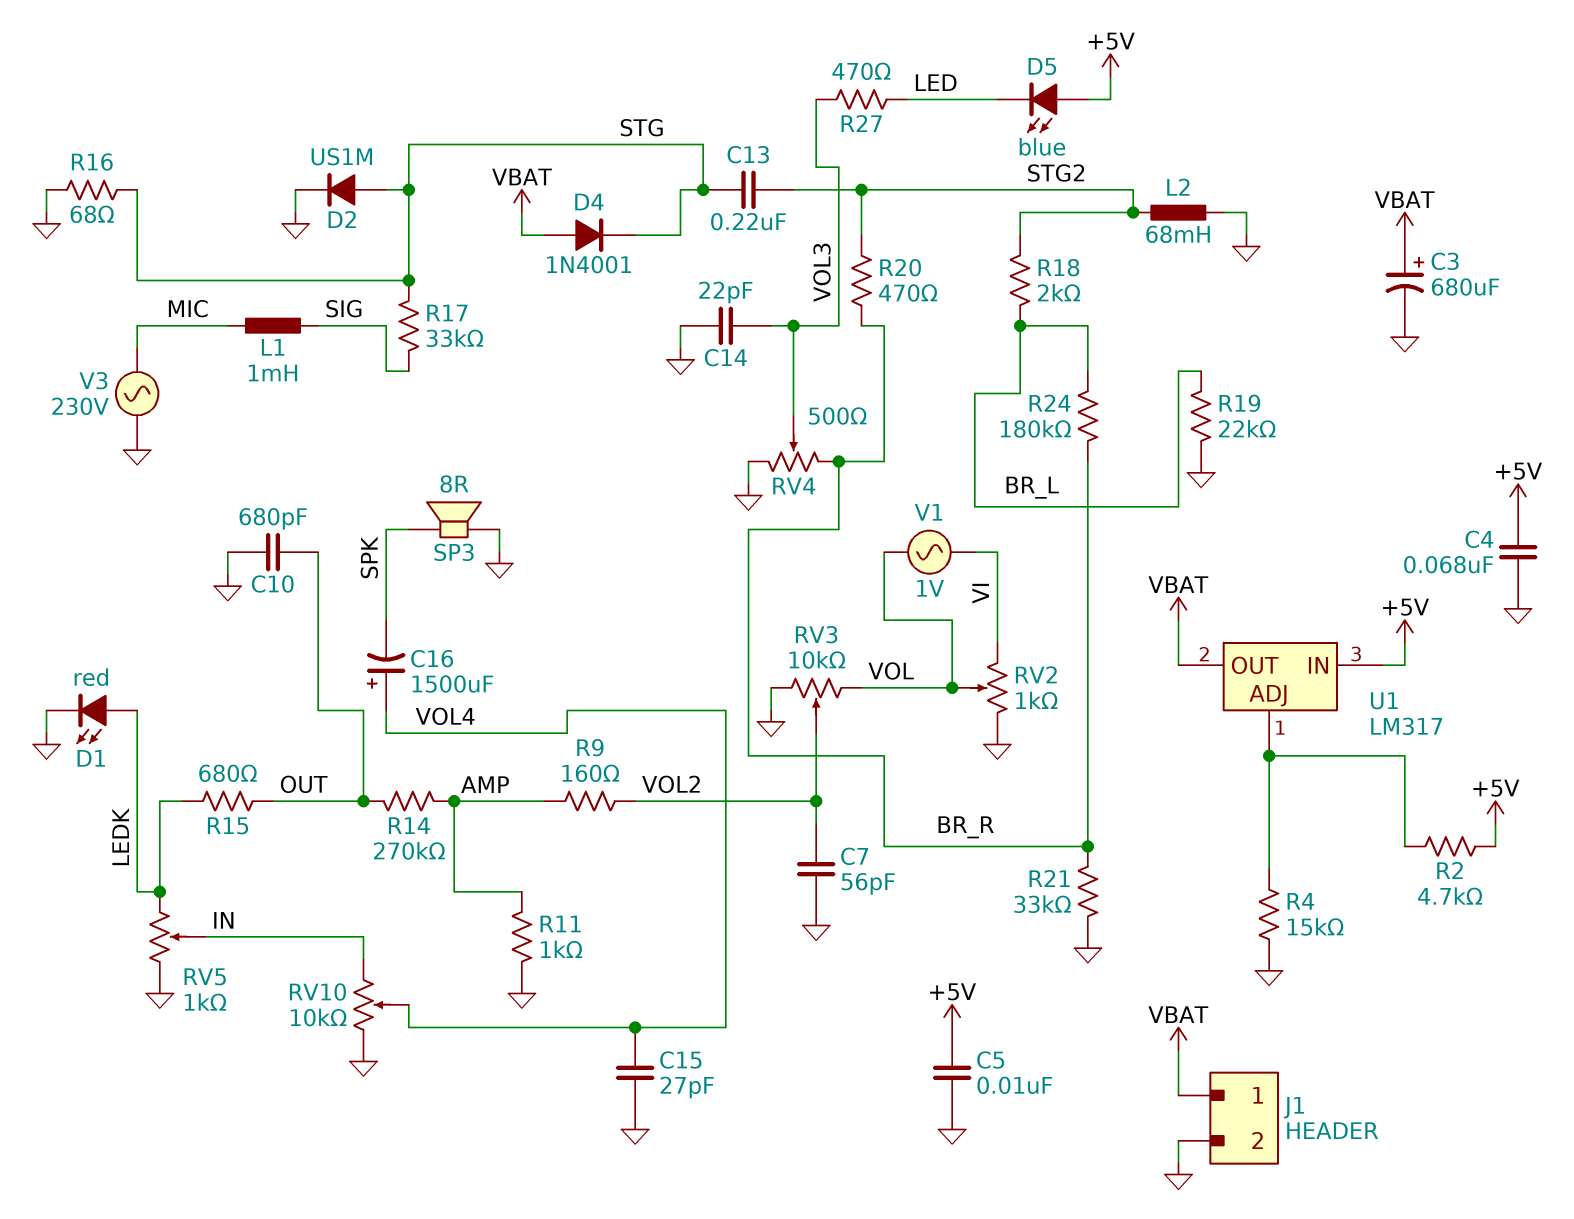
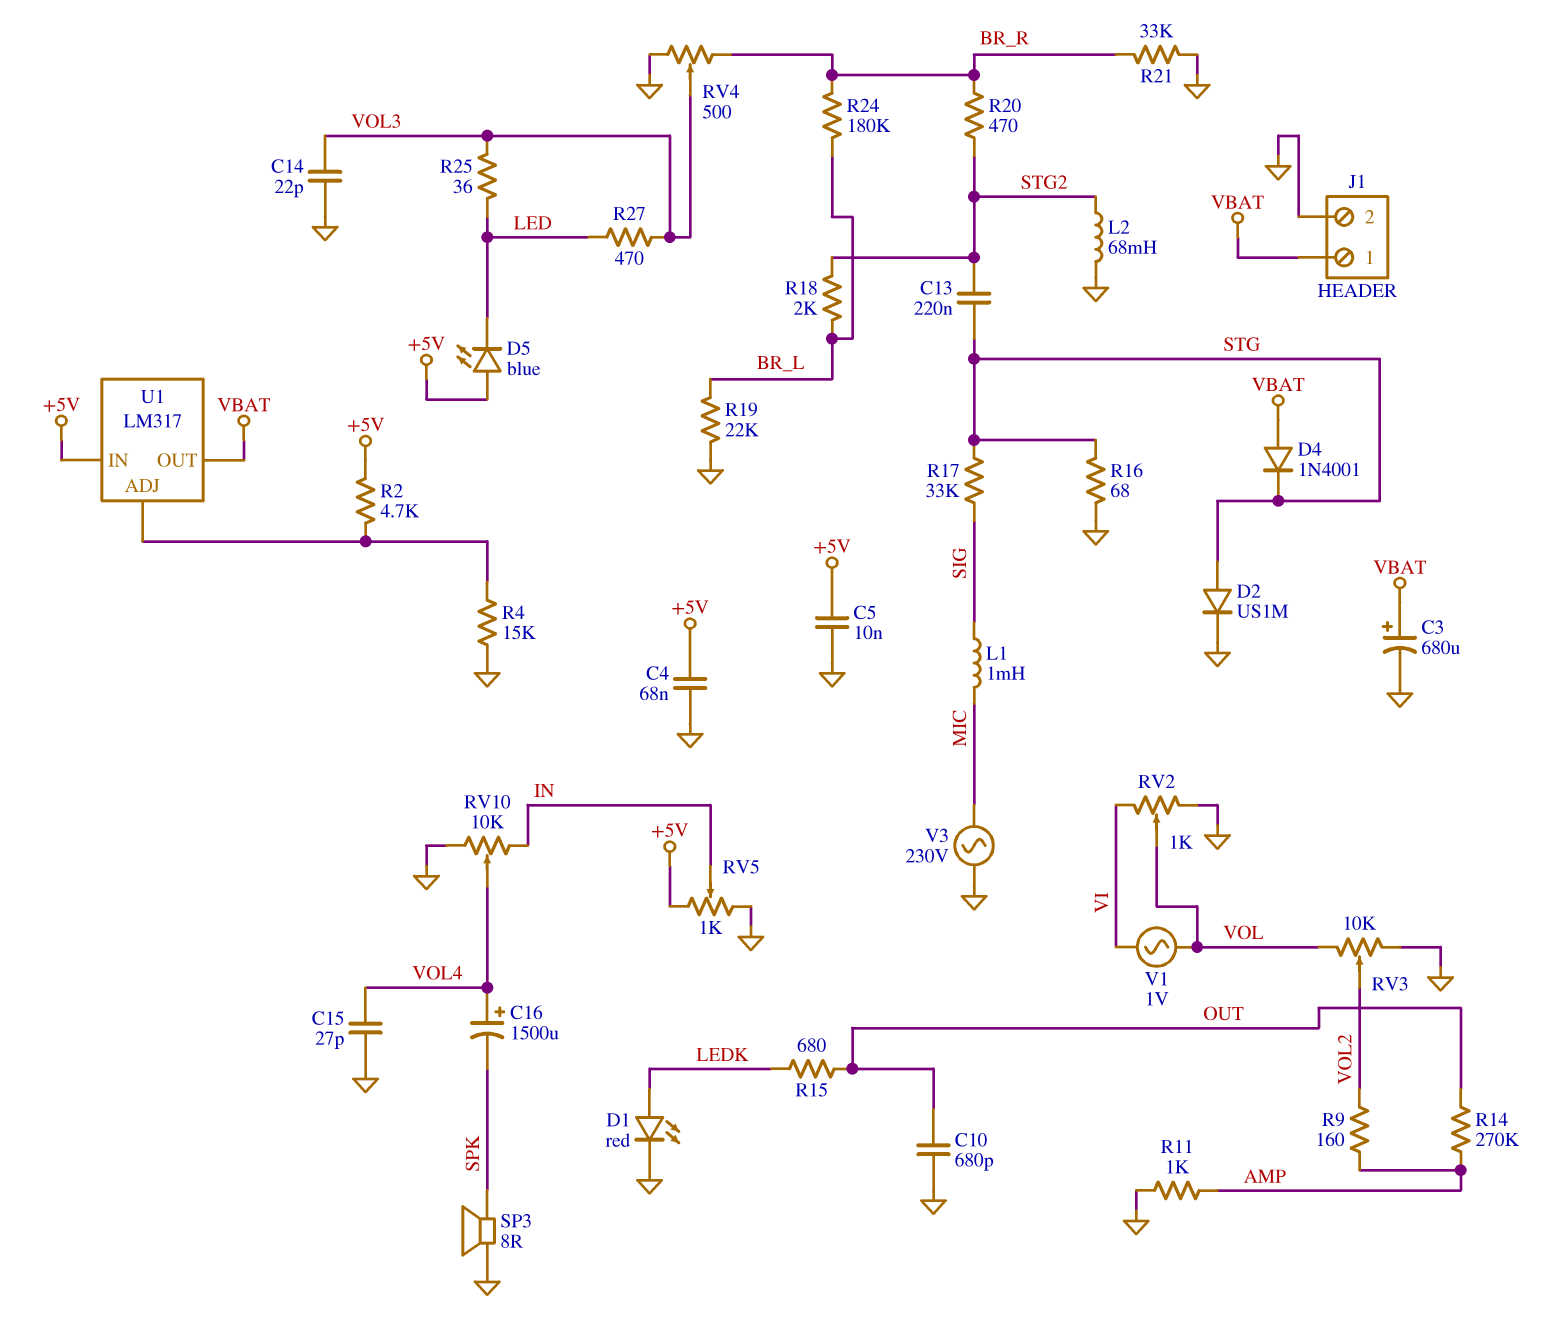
C7: 56pF (GND, VOL2) -> none
R25: none -> 36 (LED, VOL3)
RV5: 1k (GND, LEDK, wiper IN) -> 1k (+5V, GND, wiper IN)

